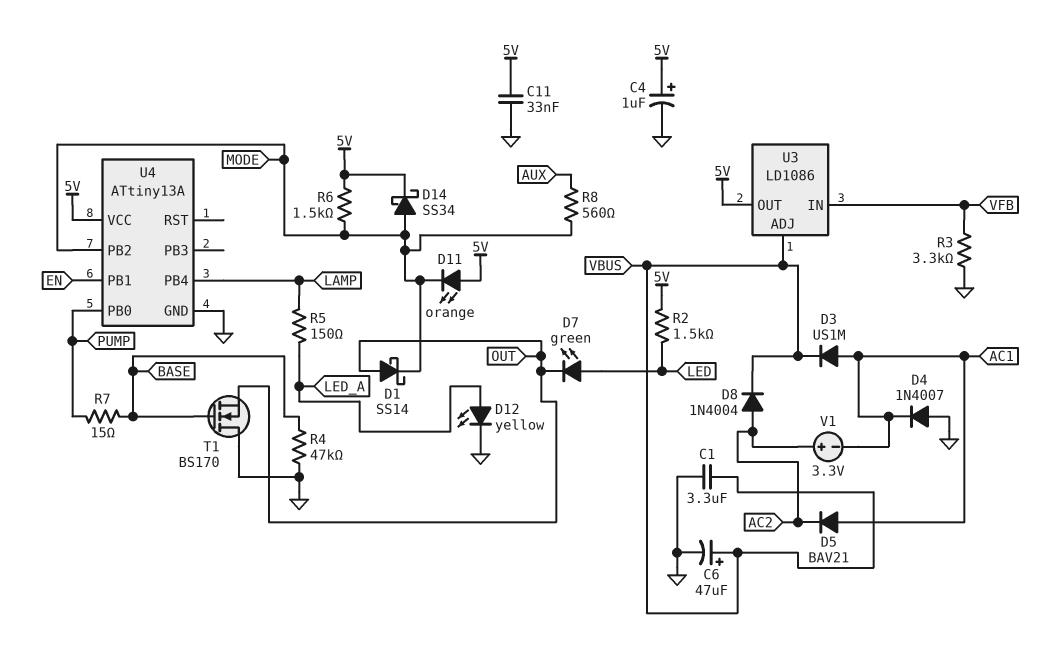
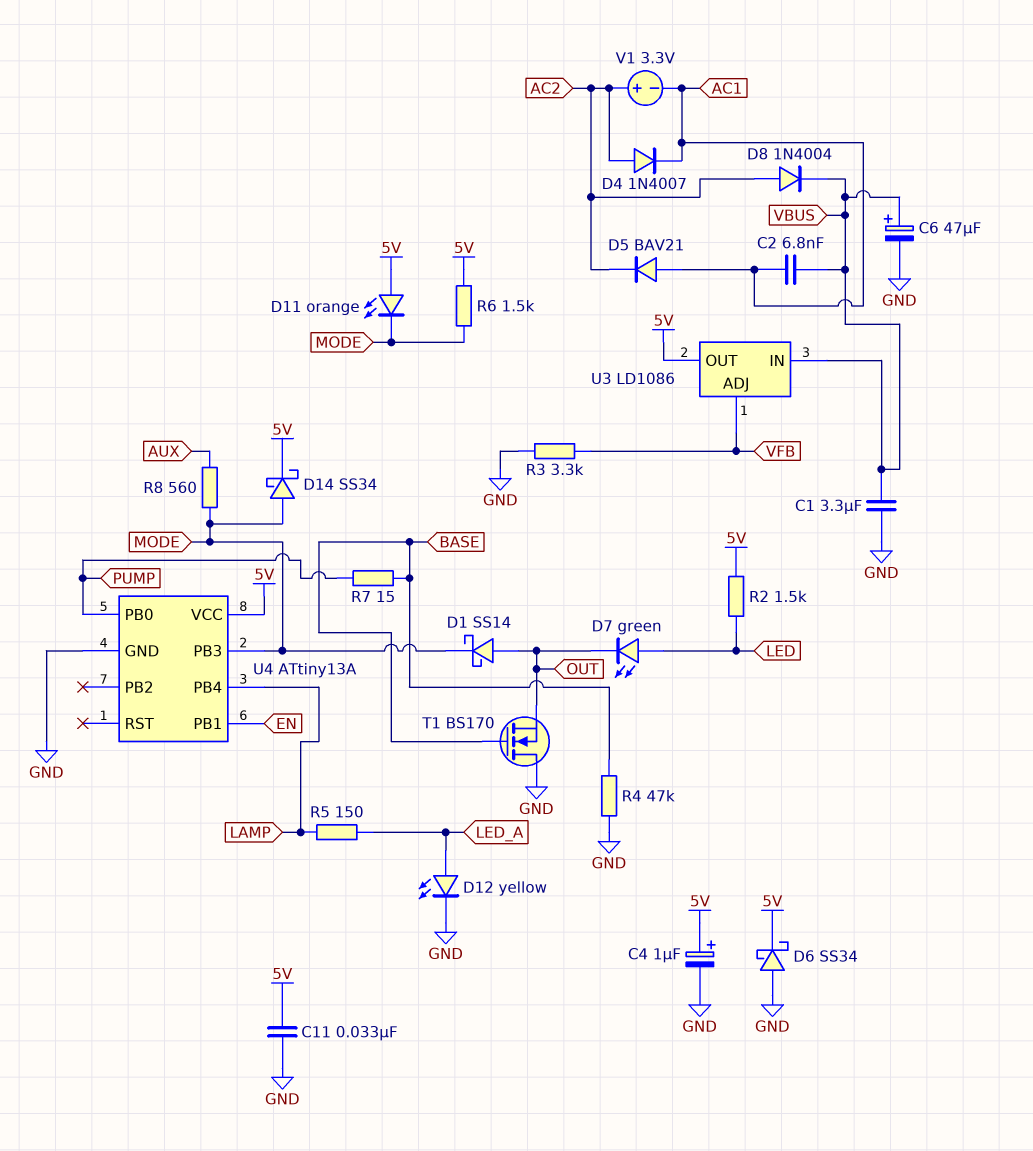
C2: none -> 6.8nF (AC1, VBUS)
D3: diode US1M (A AC1, K VBUS) -> none
D4: diode 1N4007 (A GND, K AC1) -> diode 1N4007 (A AC2, K AC1)
D6: none -> schottky SS34 (A GND, K 5V)
U3 pin ADJ: VBUS -> VFB
U3 pin IN: VFB -> VBUS
U4 pin PB2: MODE -> none
U4 pin PB3: none -> MODE

